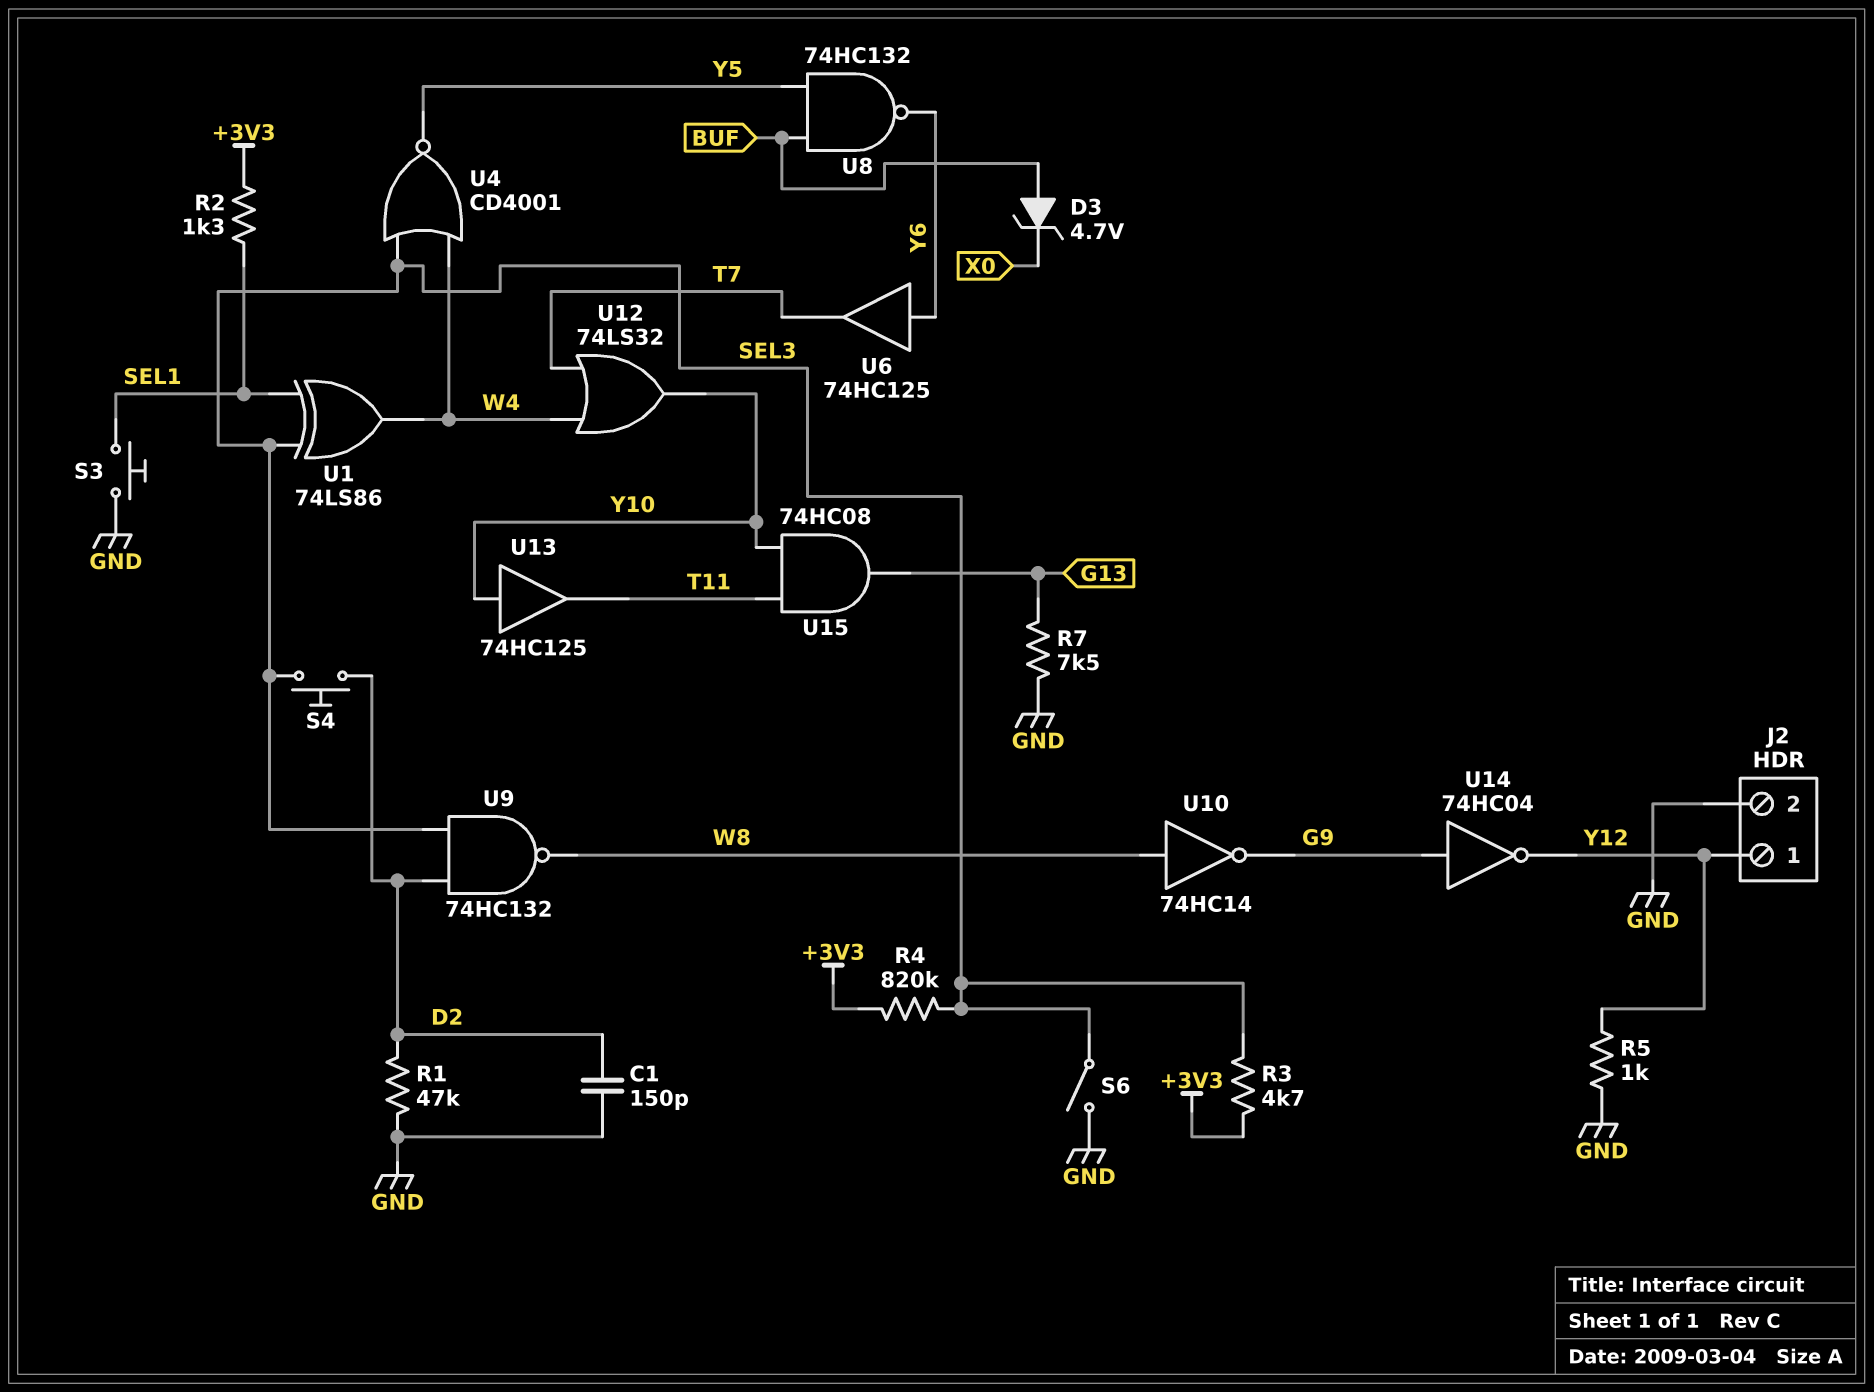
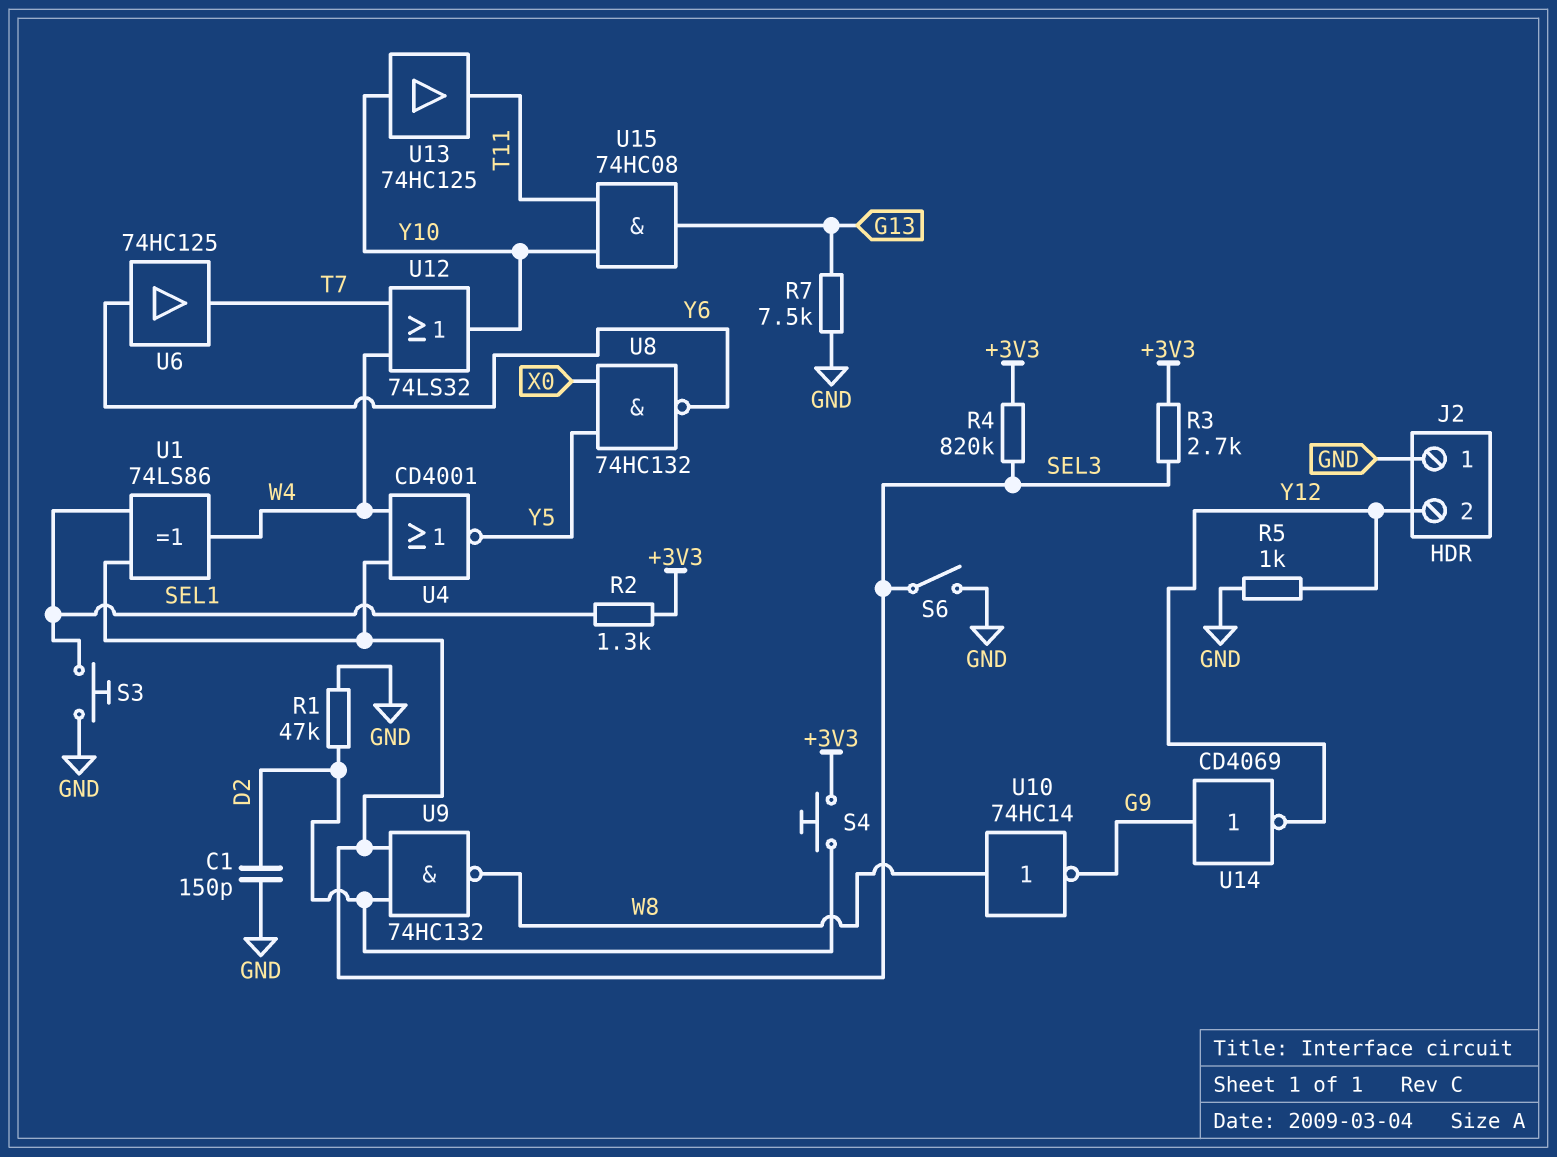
D3: zener 4.7V (A BUF, K X0) -> none
J2 pin 1: Y12 -> GND
J2 pin 2: GND -> Y12
R3: 4.7k (+3V3, SEL3) -> 2.7k (+3V3, SEL3)
S4: button (D2, SEL3) -> button (+3V3, D2)
U8: NAND 74HC132 (in BUF, in Y5, out Y6) -> NAND 74HC132 (in X0, in Y5, out Y6)
U14: NOT 74HC04 (in G9, out Y12) -> NOT CD4069 (in G9, out Y12)

